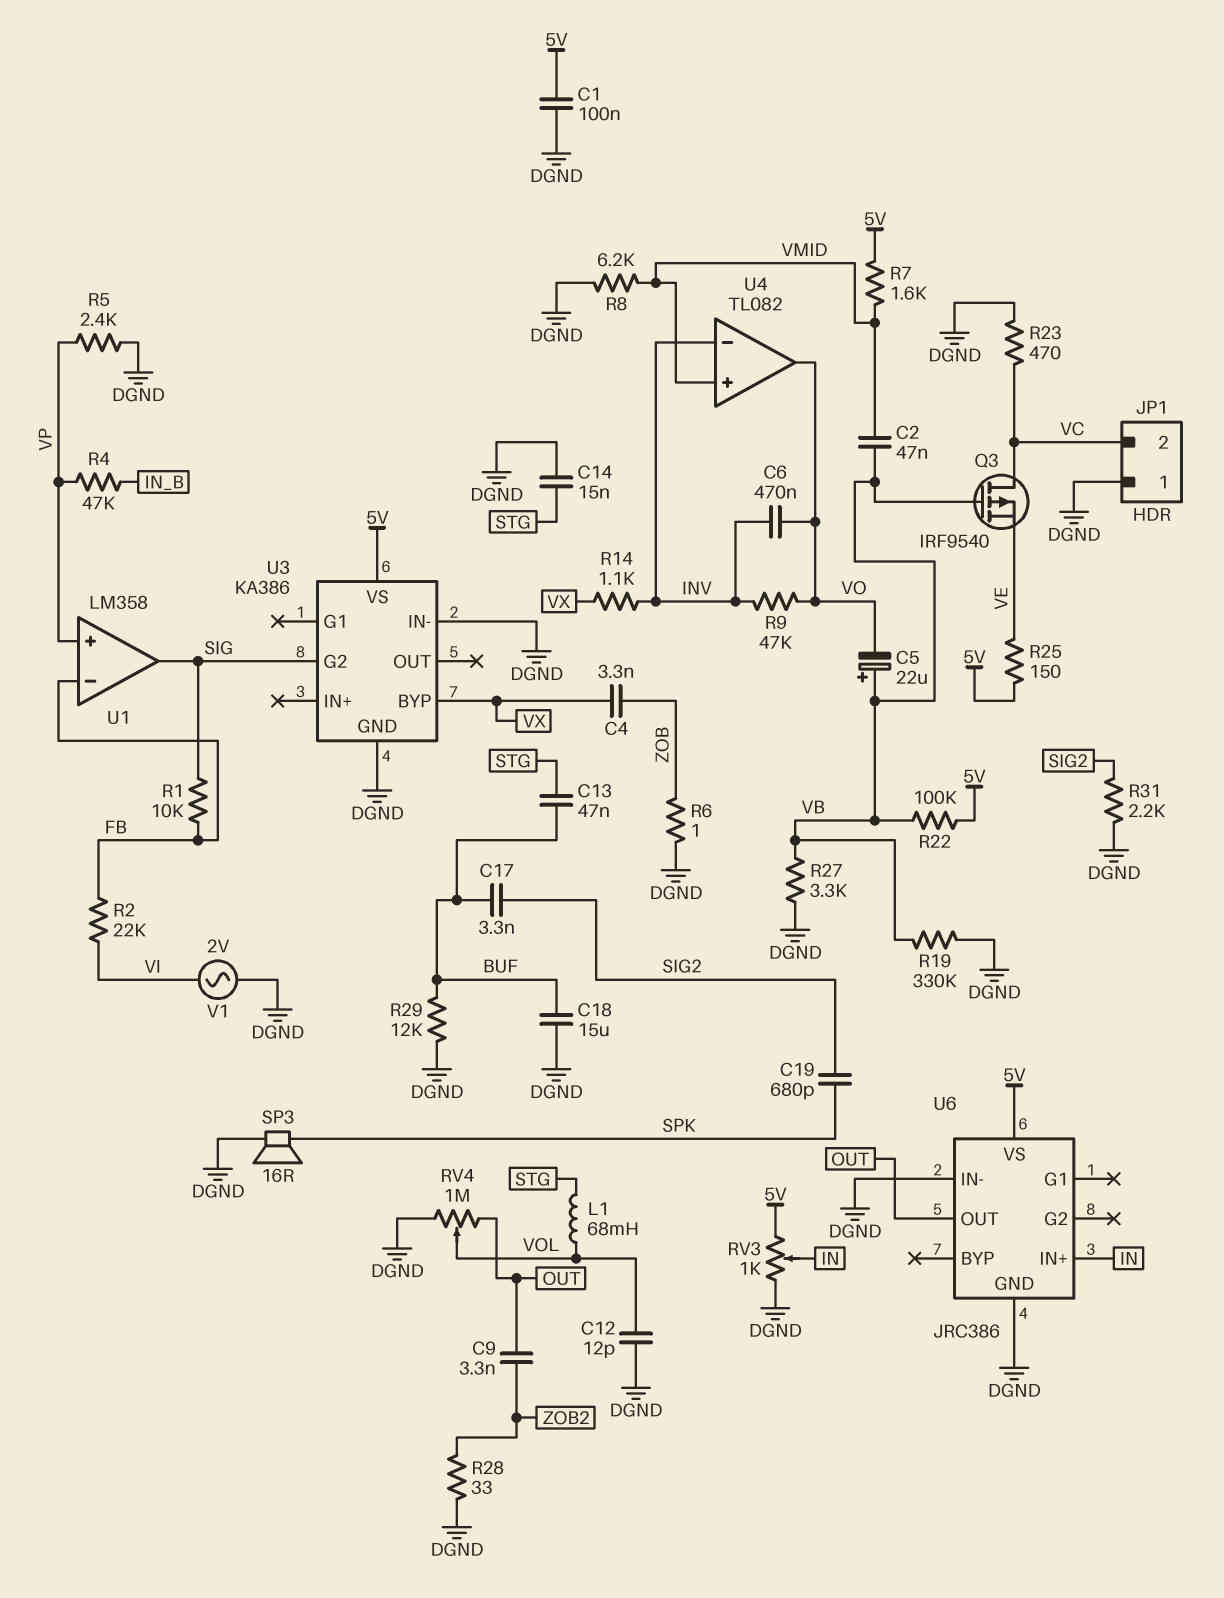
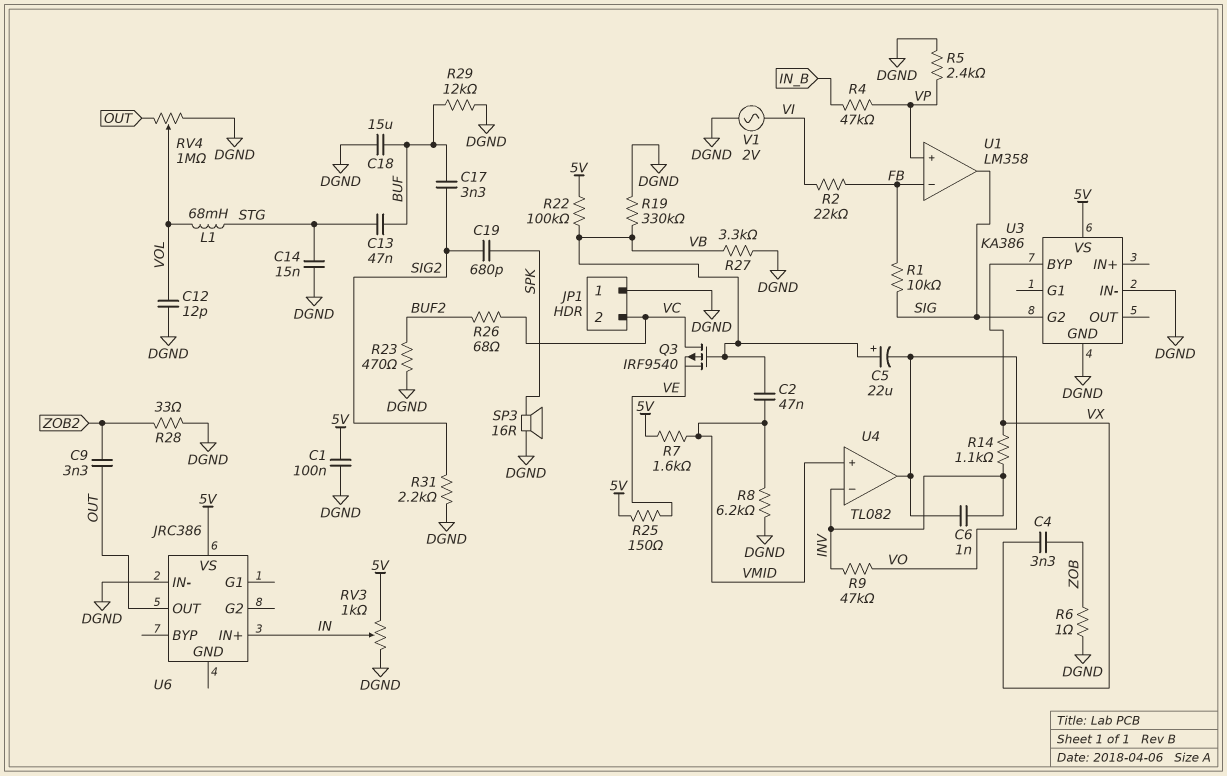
C6: 470nF (INV, VO) -> 1nF (INV, VO)
R23: 470 (DGND, VC) -> 470 (BUF2, DGND)
R26: none -> 68 (BUF2, VC)
U6 pin GND: DGND -> none

